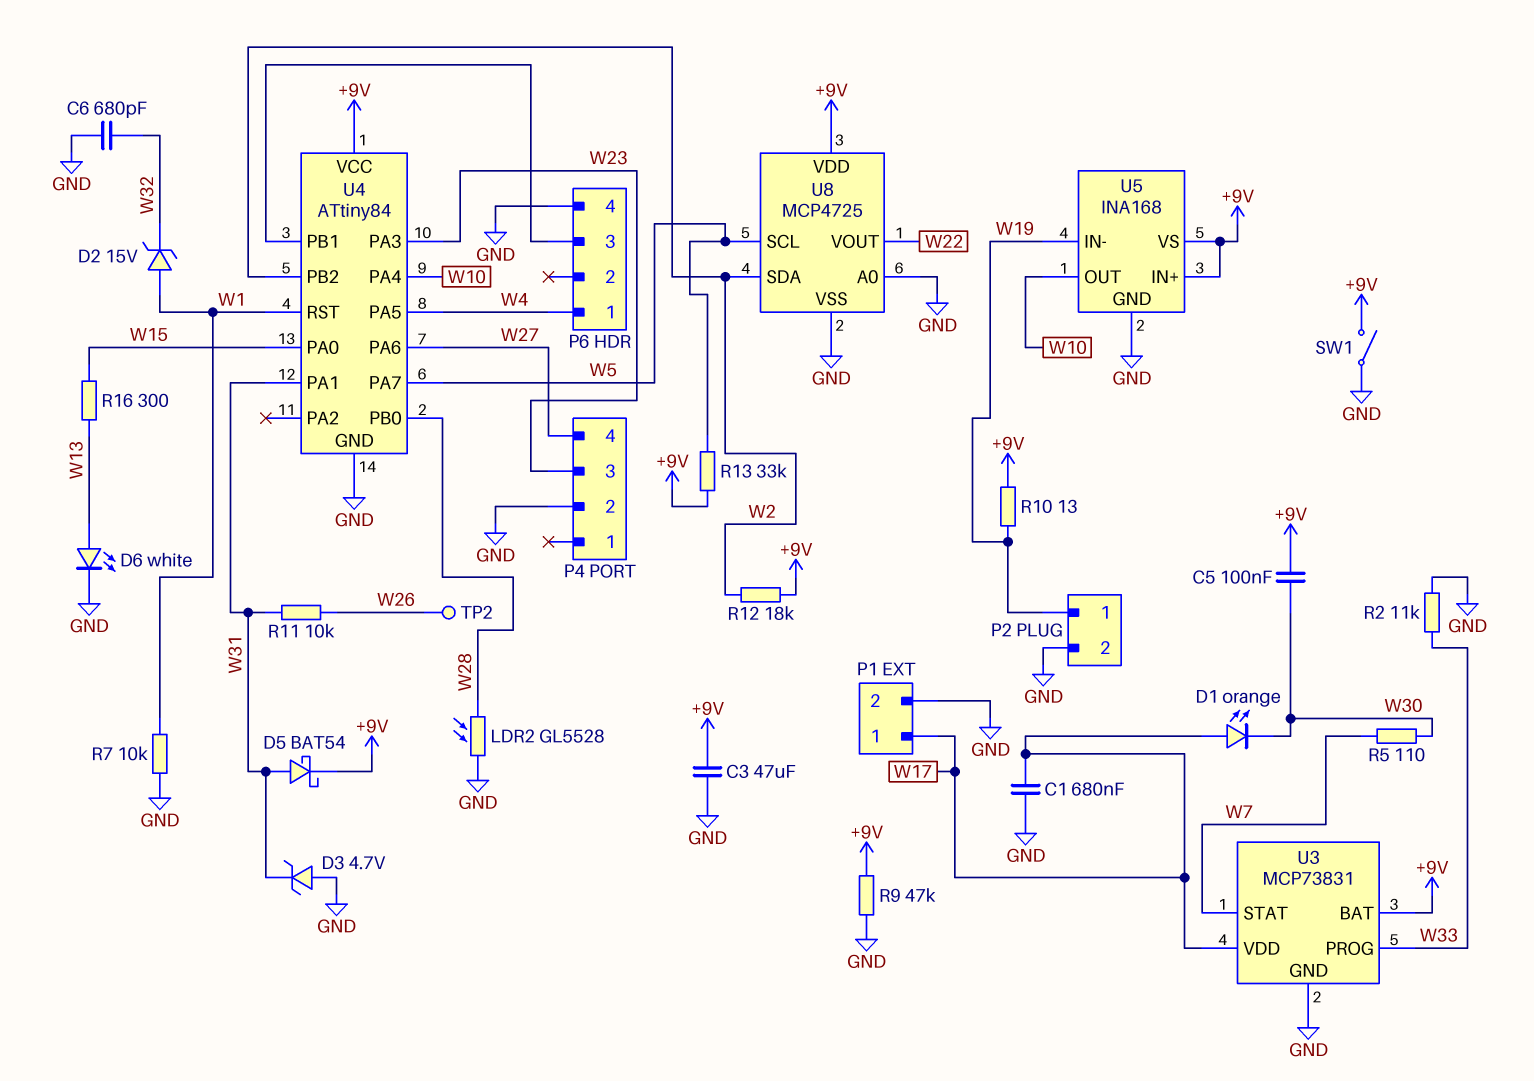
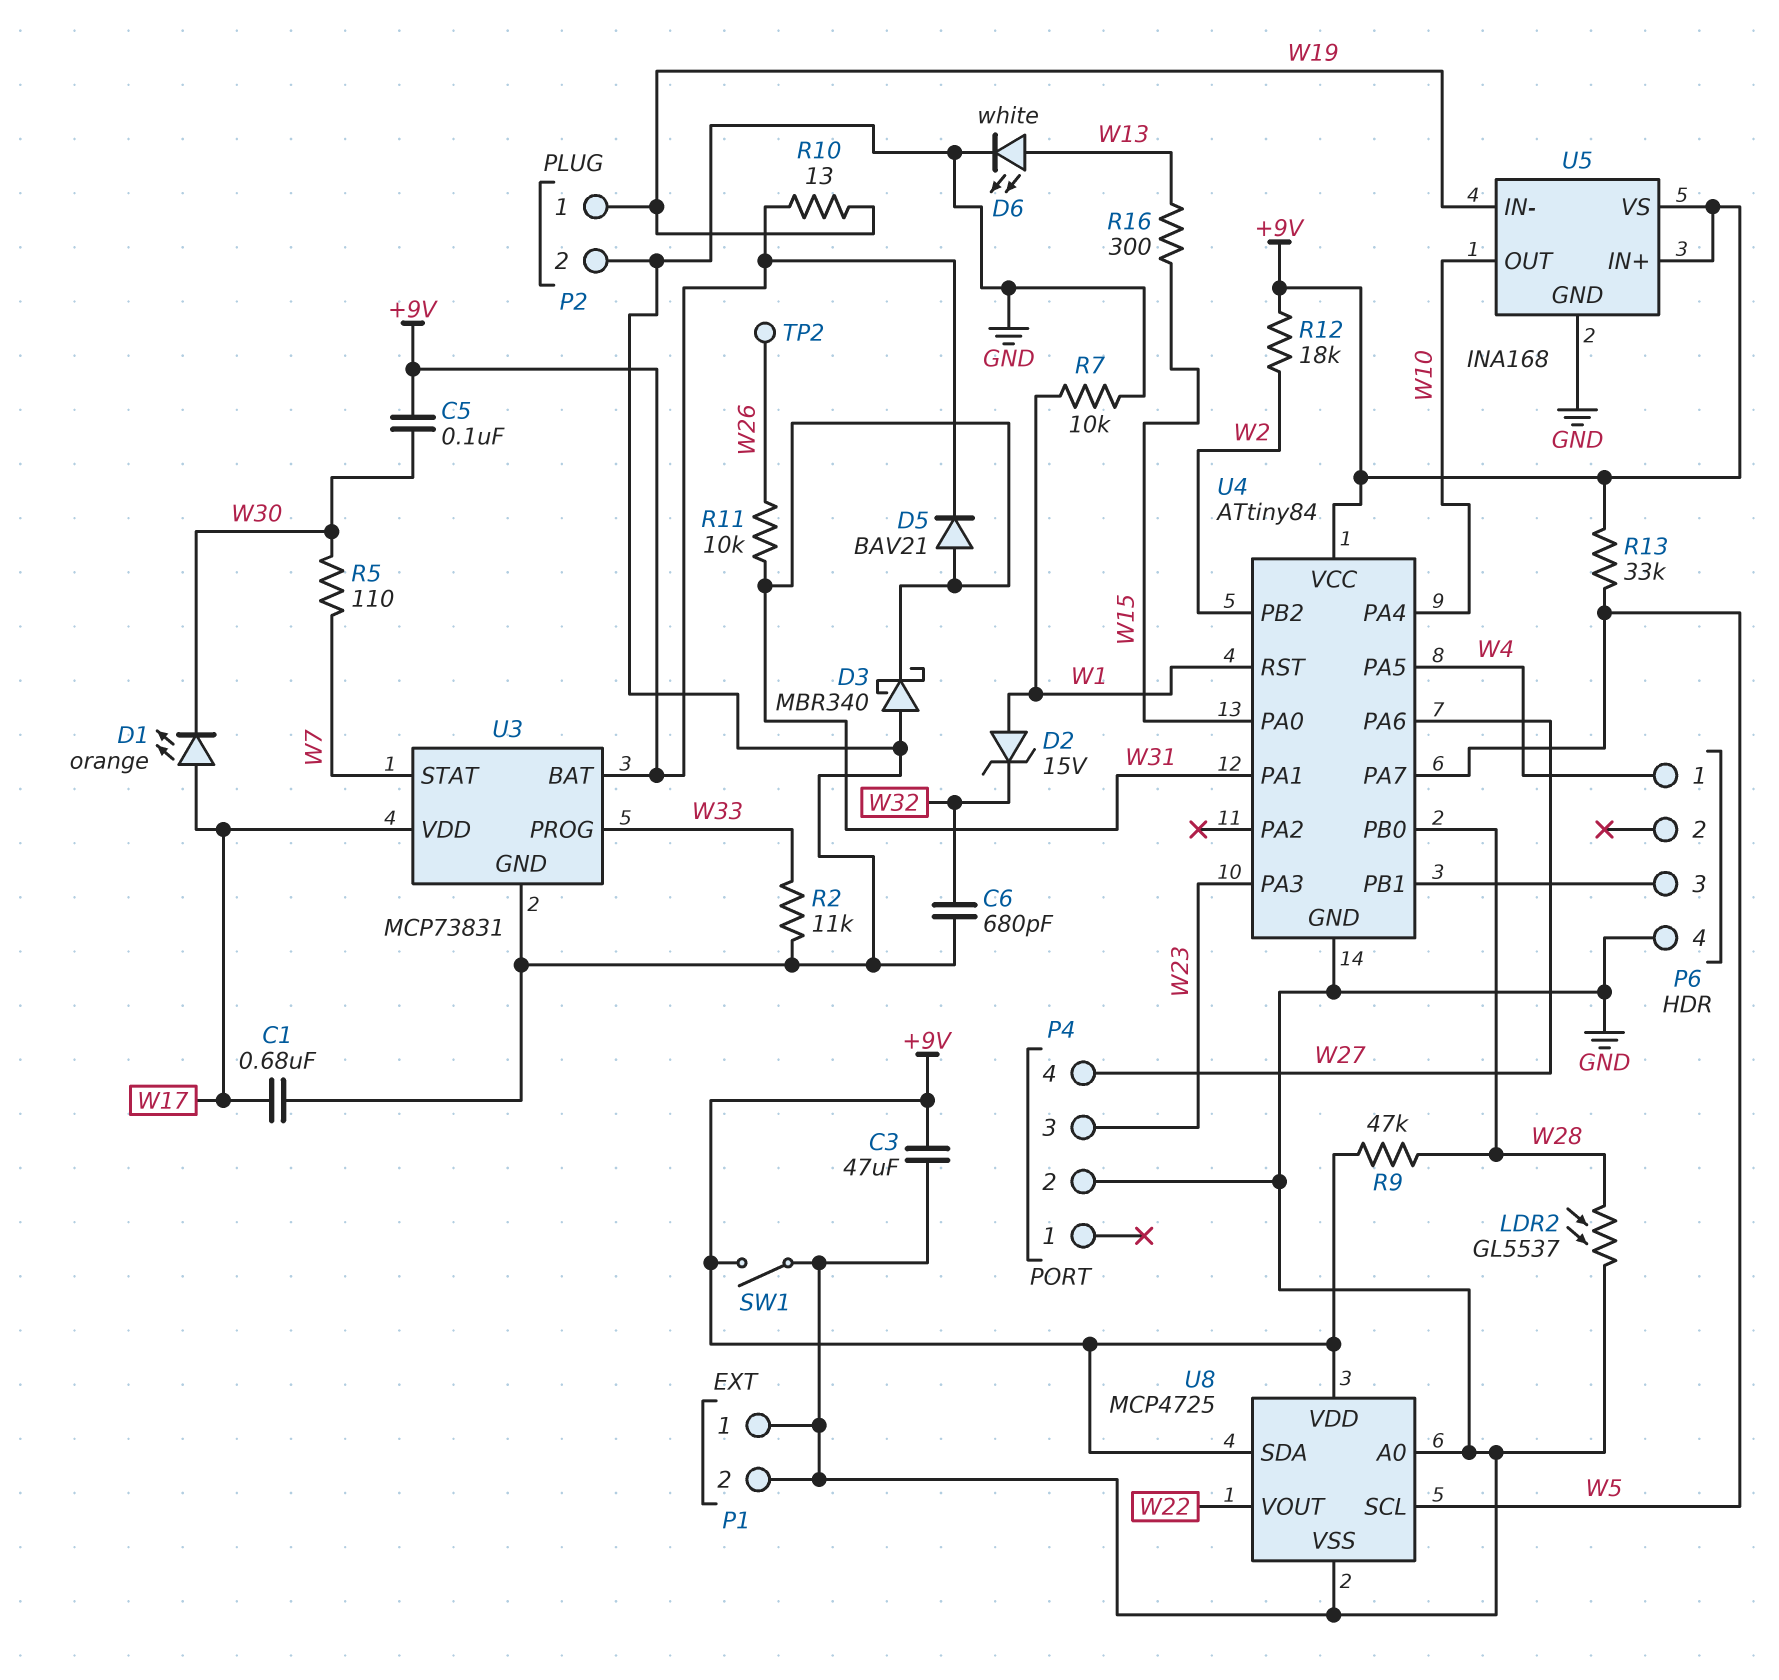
D3: zener 4.7V (A GND, K W31) -> schottky MBR340 (A GND, K W31)
D5: schottky BAT54 (A W31, K +9V) -> diode BAV21 (A W31, K +9V)
LDR2: GL5528 (GND, W28) -> GL5537 (GND, W28)
P1 pin 1: W17 -> GND
R9: 47k (+9V, GND) -> 47k (+9V, W28)
U8 pin SDA: W2 -> +9V

